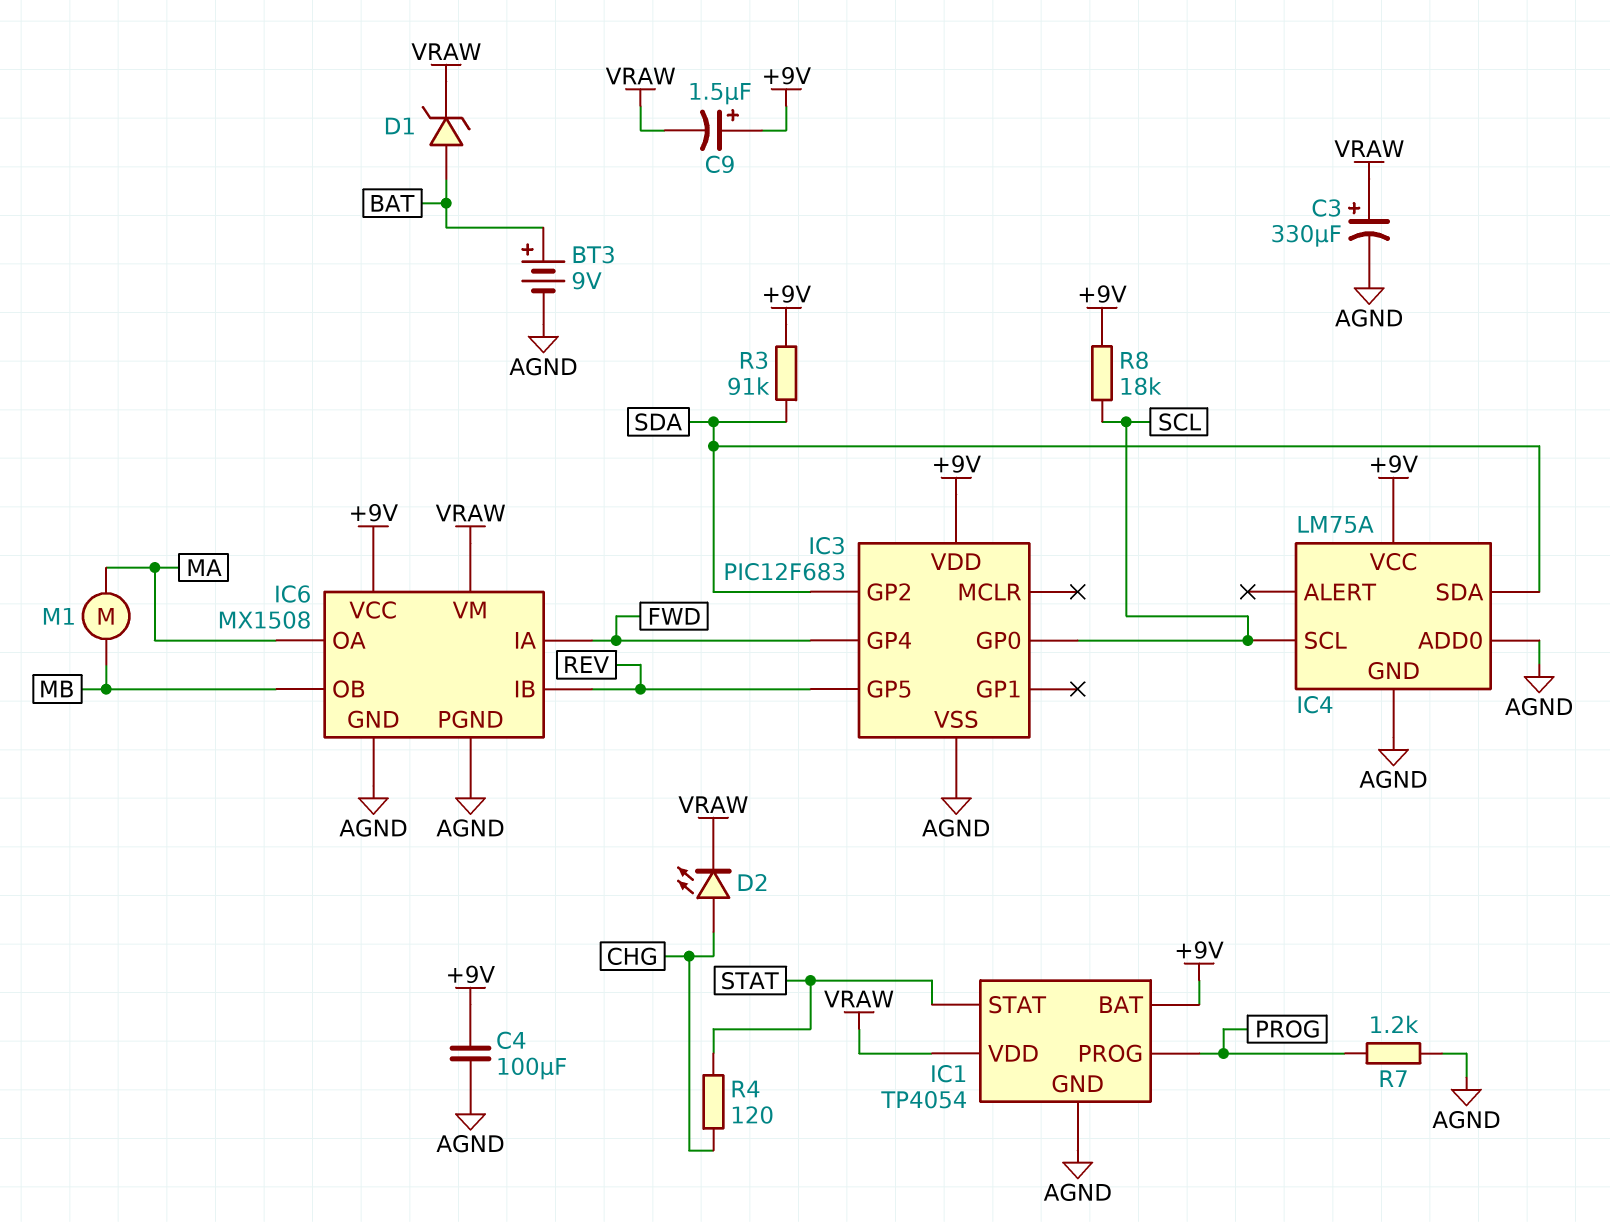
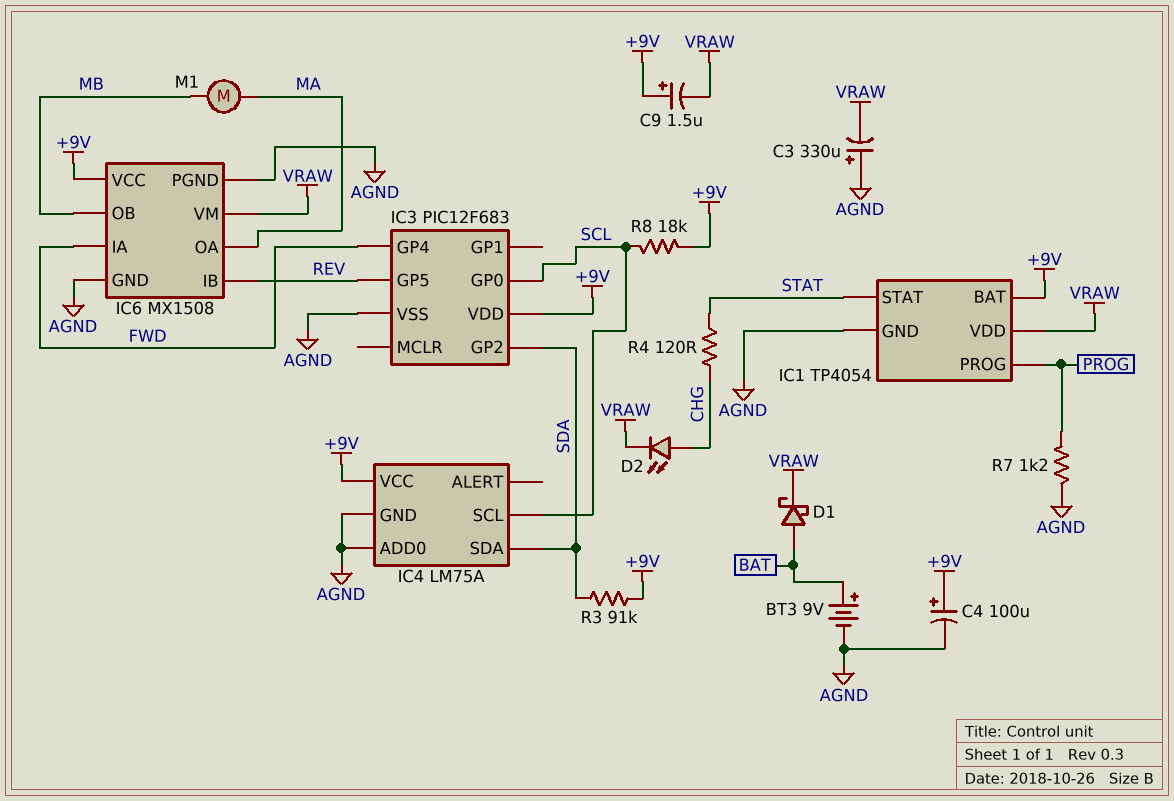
C3: 330uF (plus VRAW, minus AGND) -> 330uF (plus AGND, minus VRAW)
C4: 100uF (+9V, AGND) -> 100uF (plus +9V, minus AGND)
D1: zener (A BAT, K VRAW) -> schottky (A BAT, K VRAW)

